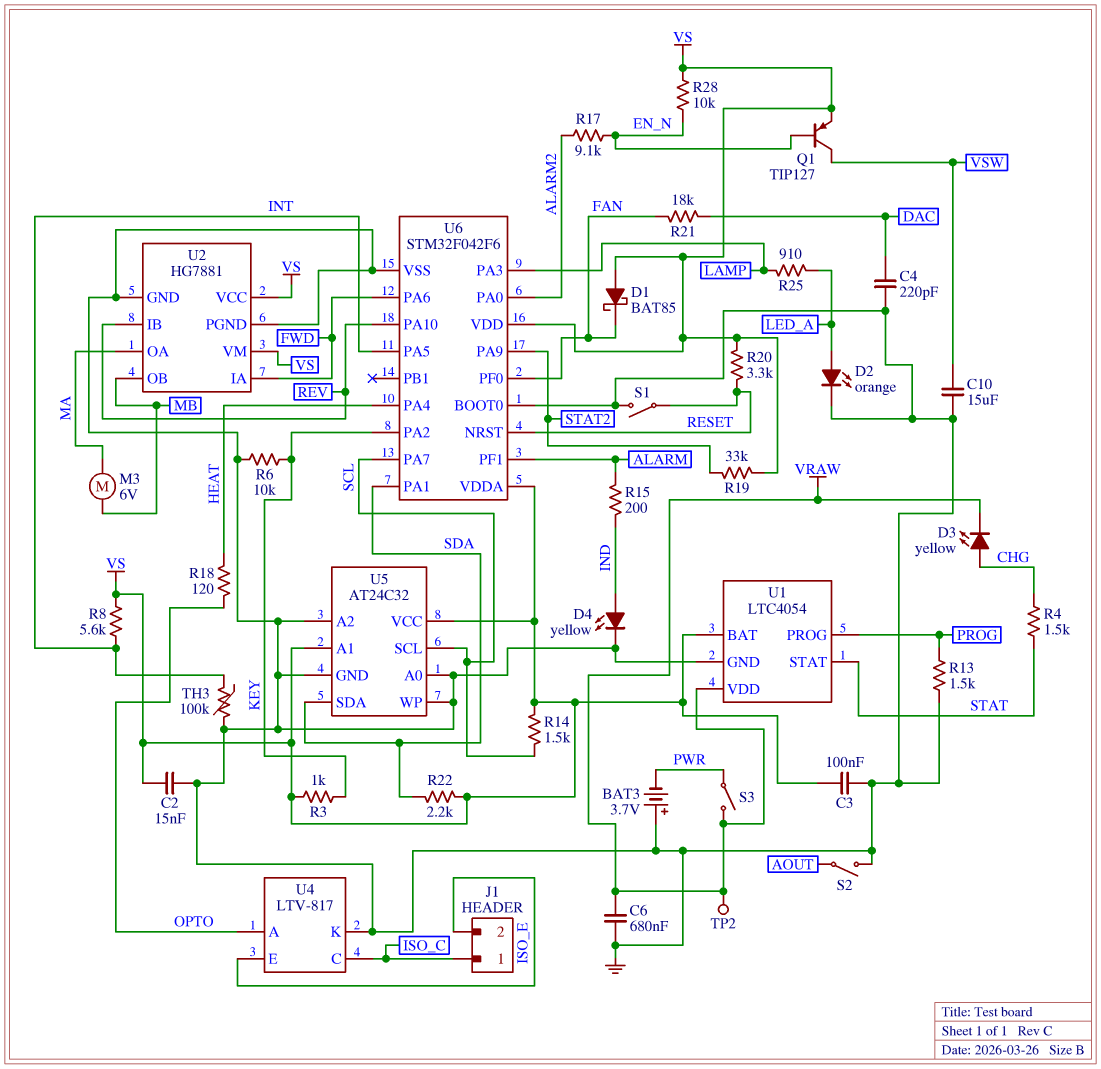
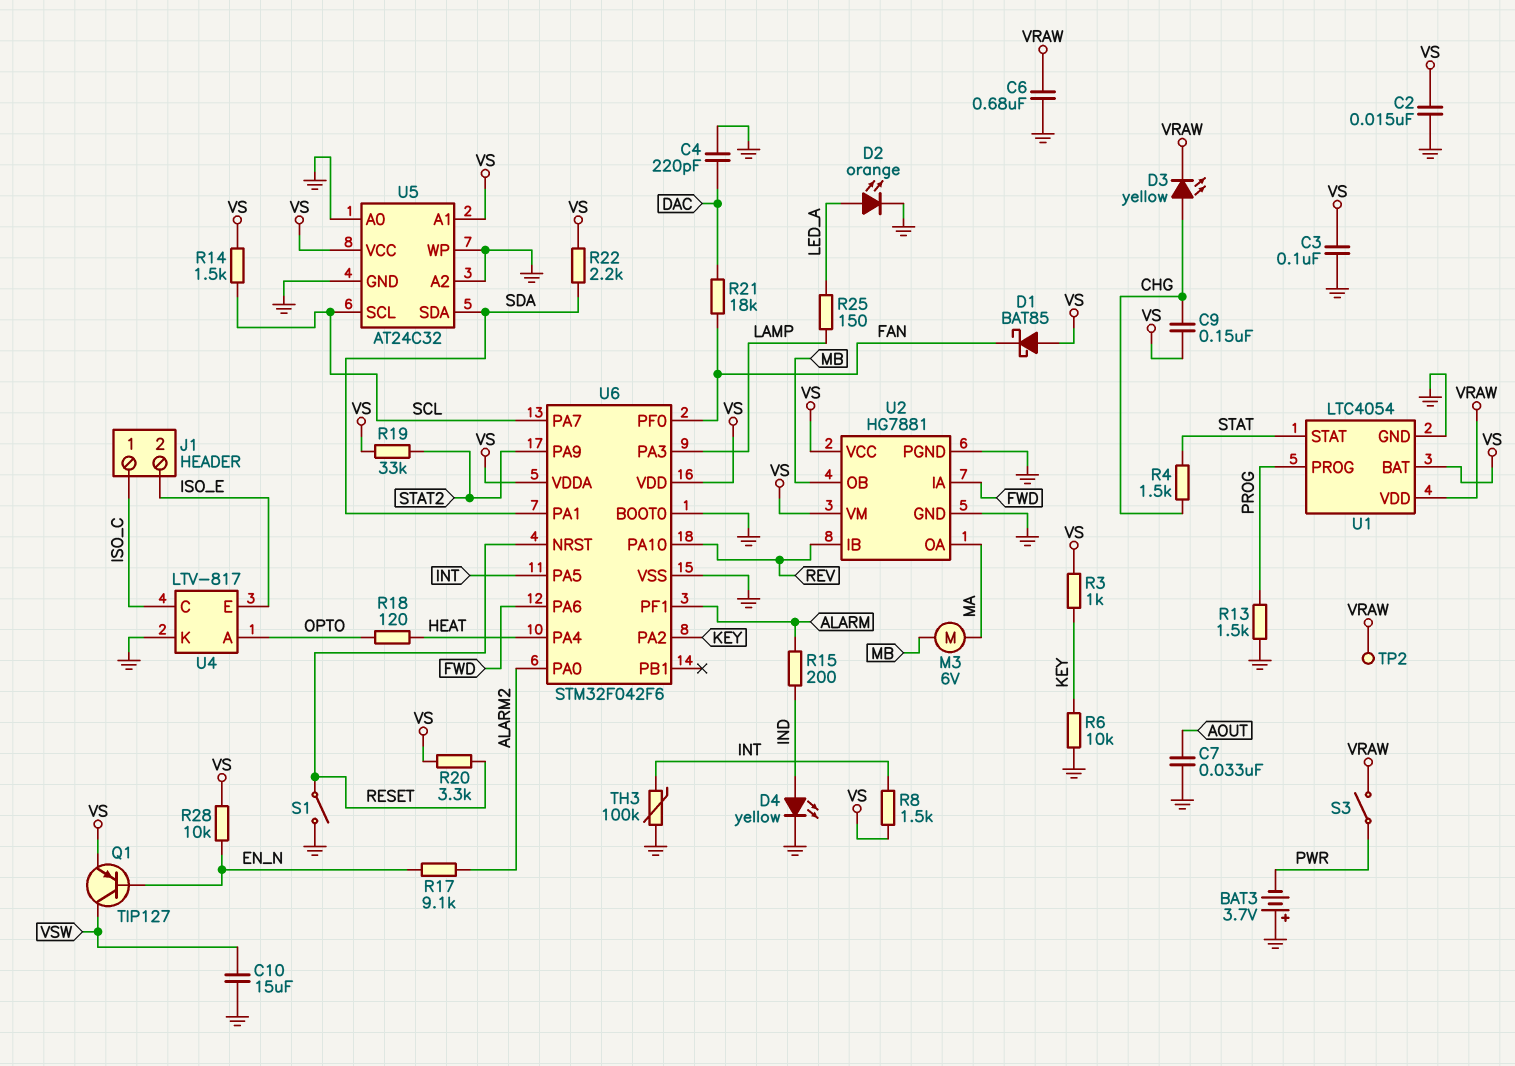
C7: none -> 33nF (AOUT, GND)
C9: none -> 150nF (CHG, VS)
R8: 5.6k (INT, VS) -> 1.5k (INT, VS)
R25: 910 (LAMP, LED_A) -> 150 (LAMP, LED_A)
S2: switch (AOUT, GND) -> none

